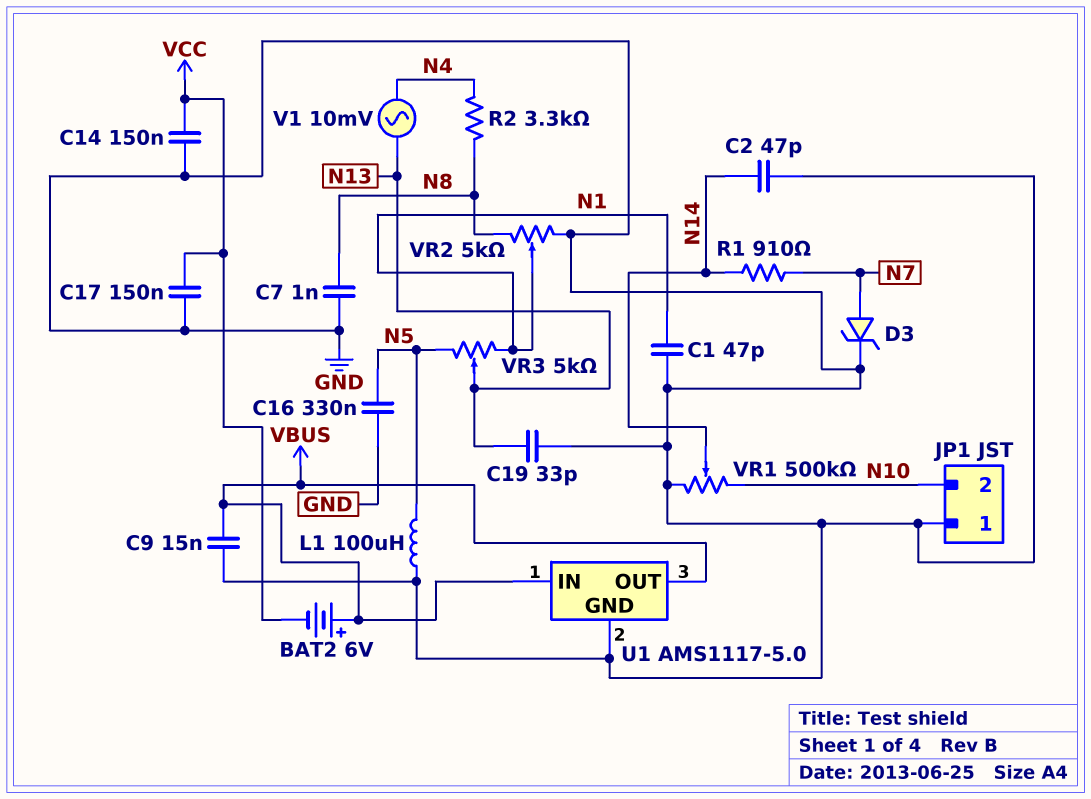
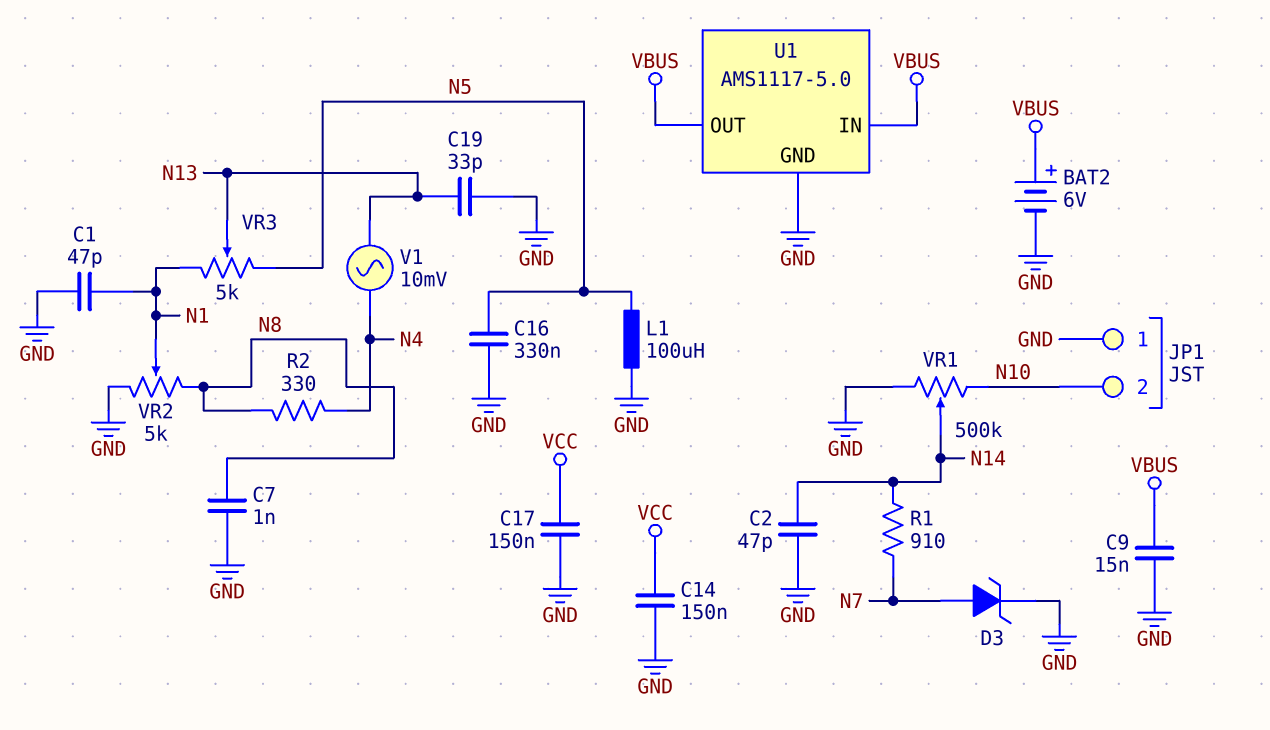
BAT2: 6V (plus VBUS, minus VCC) -> 6V (plus VBUS, minus GND)
R2: 3.3k (N4, N8) -> 330 (N4, N8)

